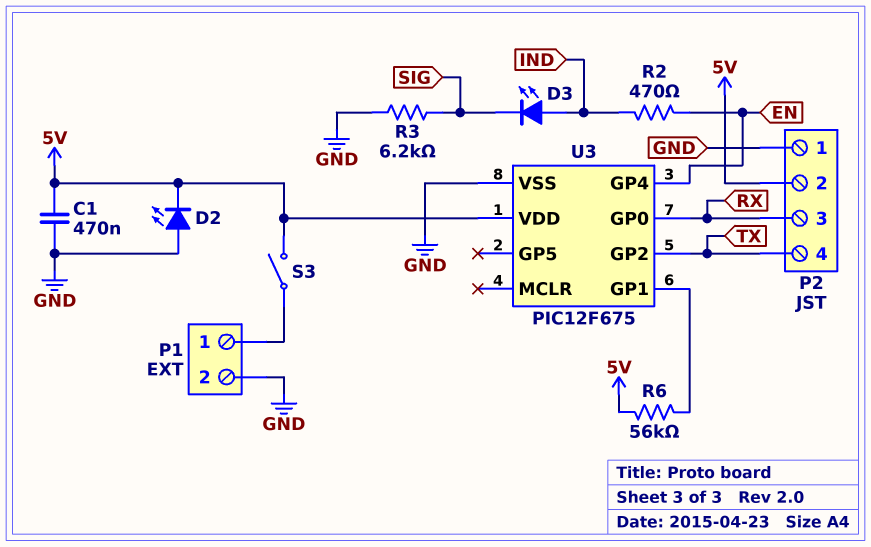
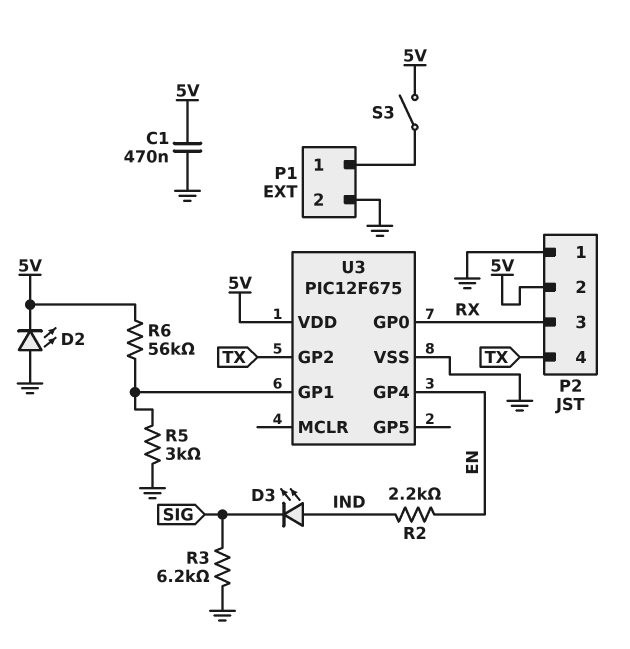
R2: 470 (EN, IND) -> 2.2k (EN, IND)
R5: none -> 3k (GND, U3/GP1)

